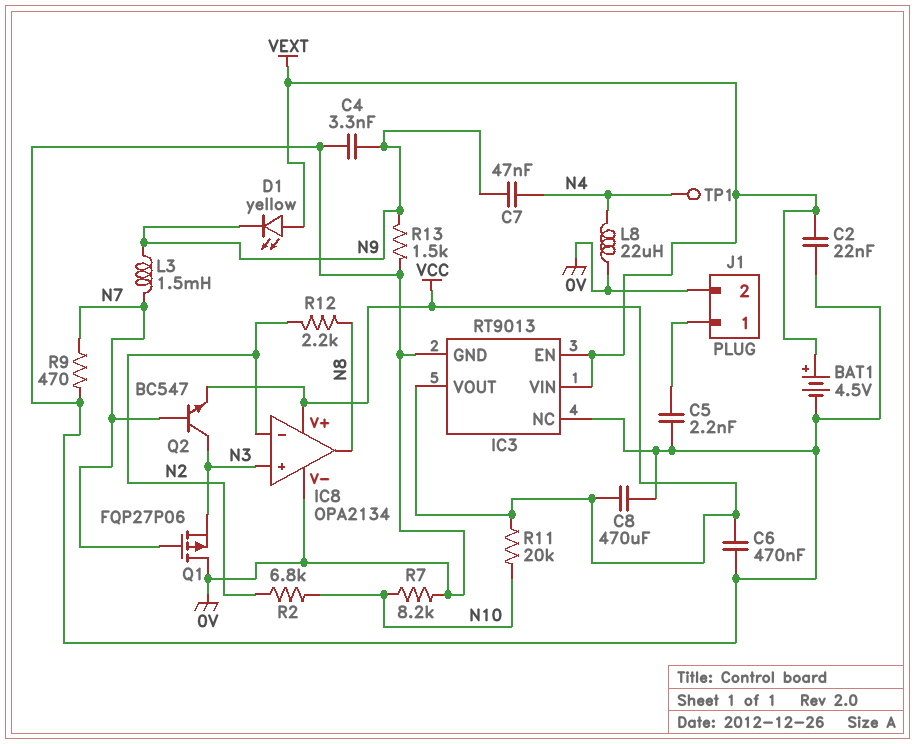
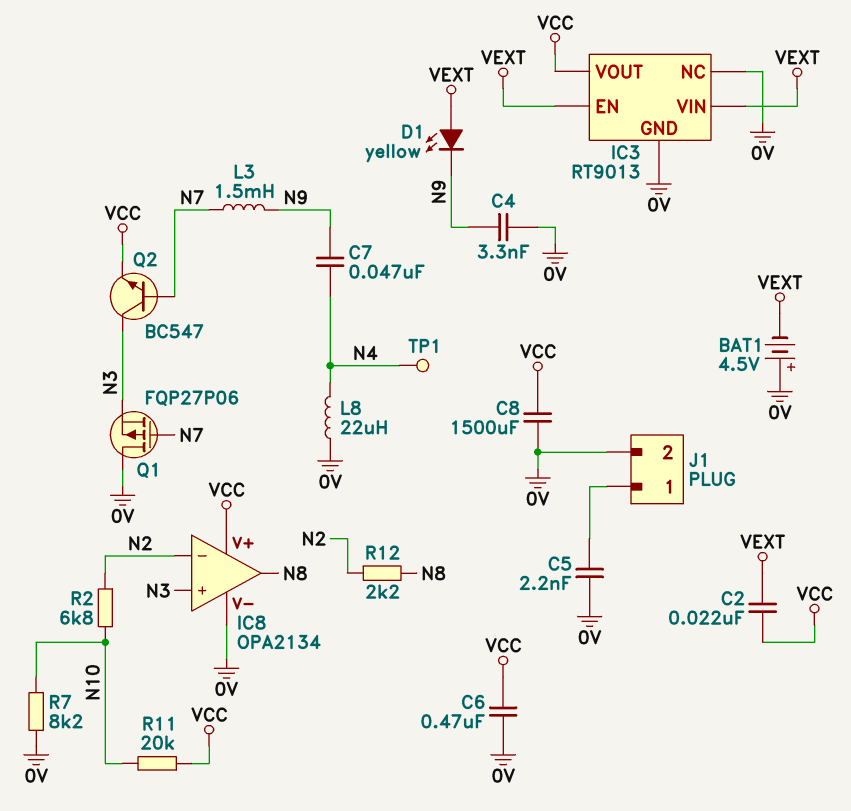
BAT1: 4.5V (plus VEXT, minus 0V) -> 4.5V (plus 0V, minus VEXT)
C2: 22nF (0V, VEXT) -> 22nF (VCC, VEXT)
C8: 470uF (0V, VCC) -> 1500uF (0V, VCC)
R9: 470 (0V, N7) -> none
R13: 1.5k (0V, N9) -> none

